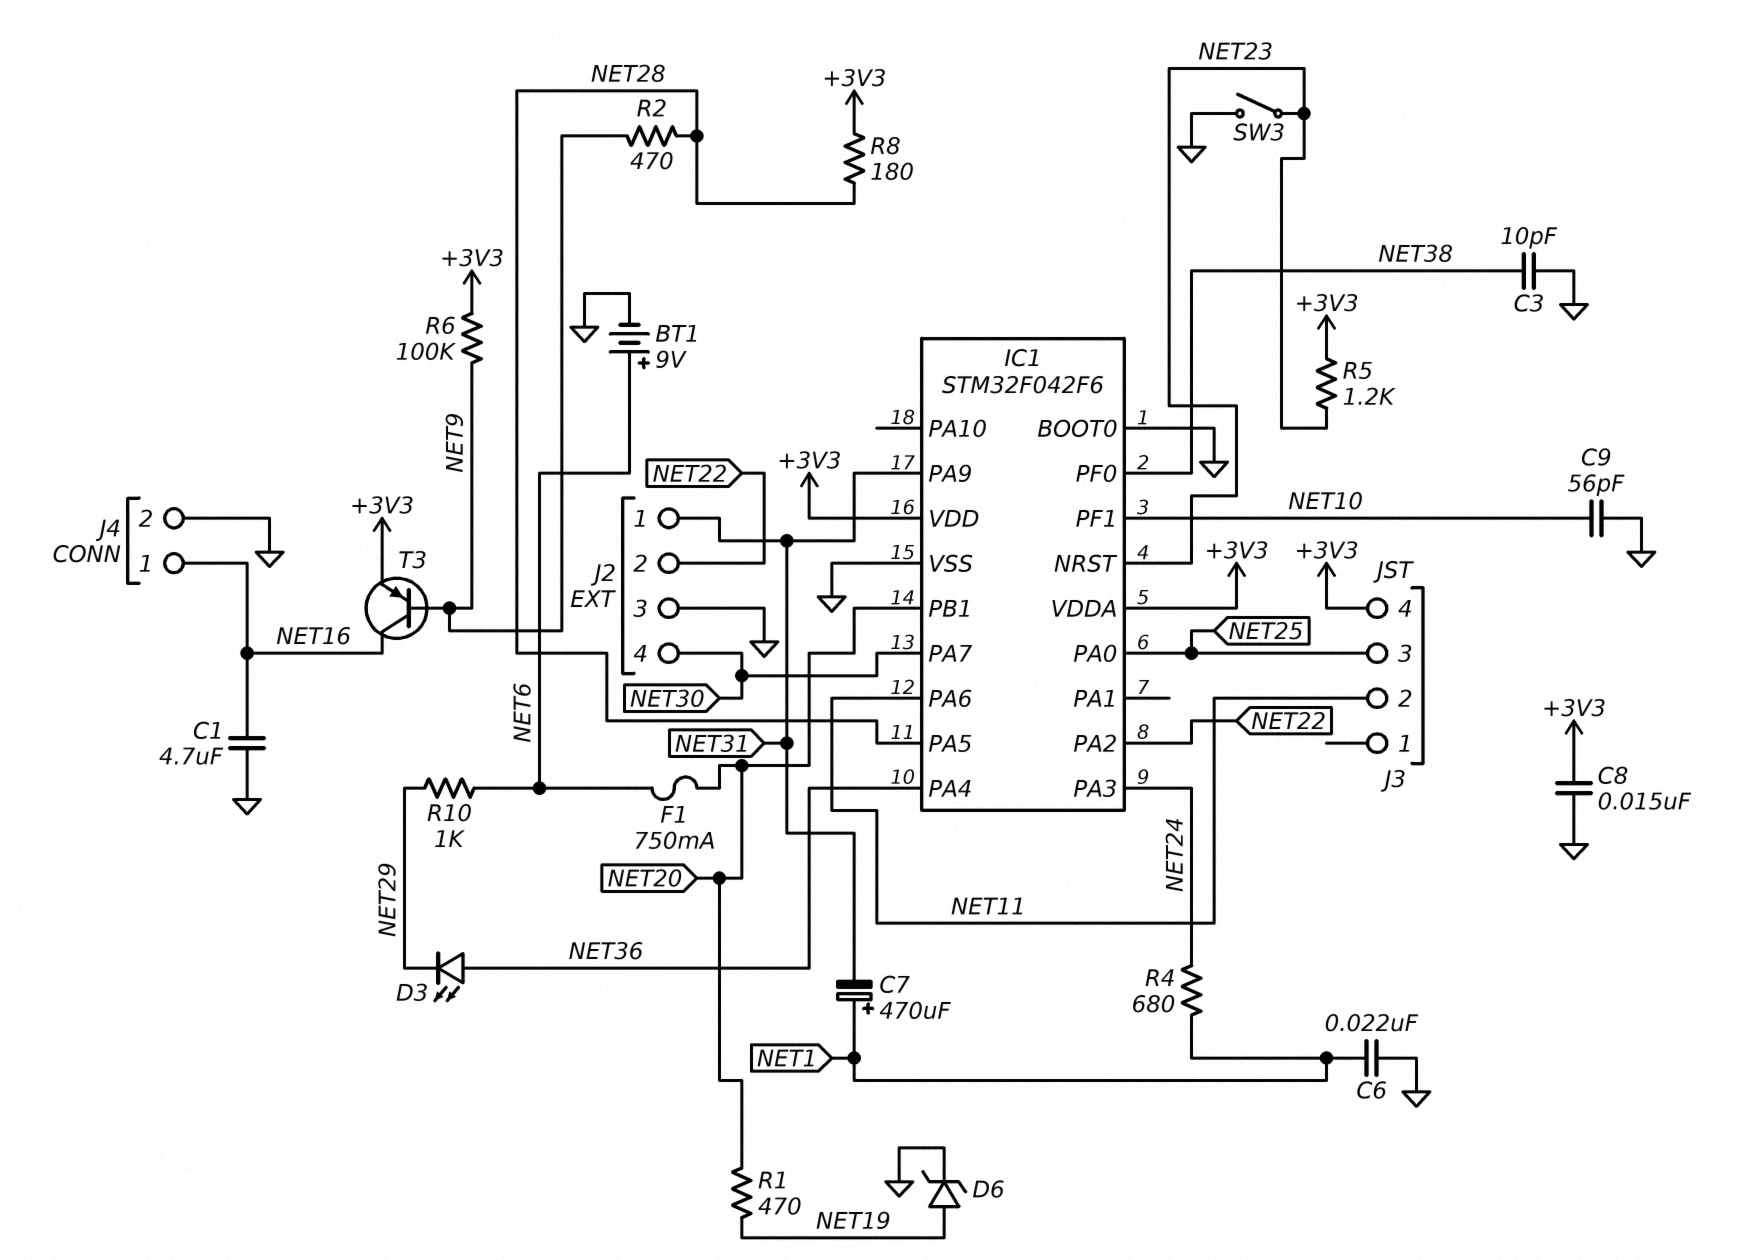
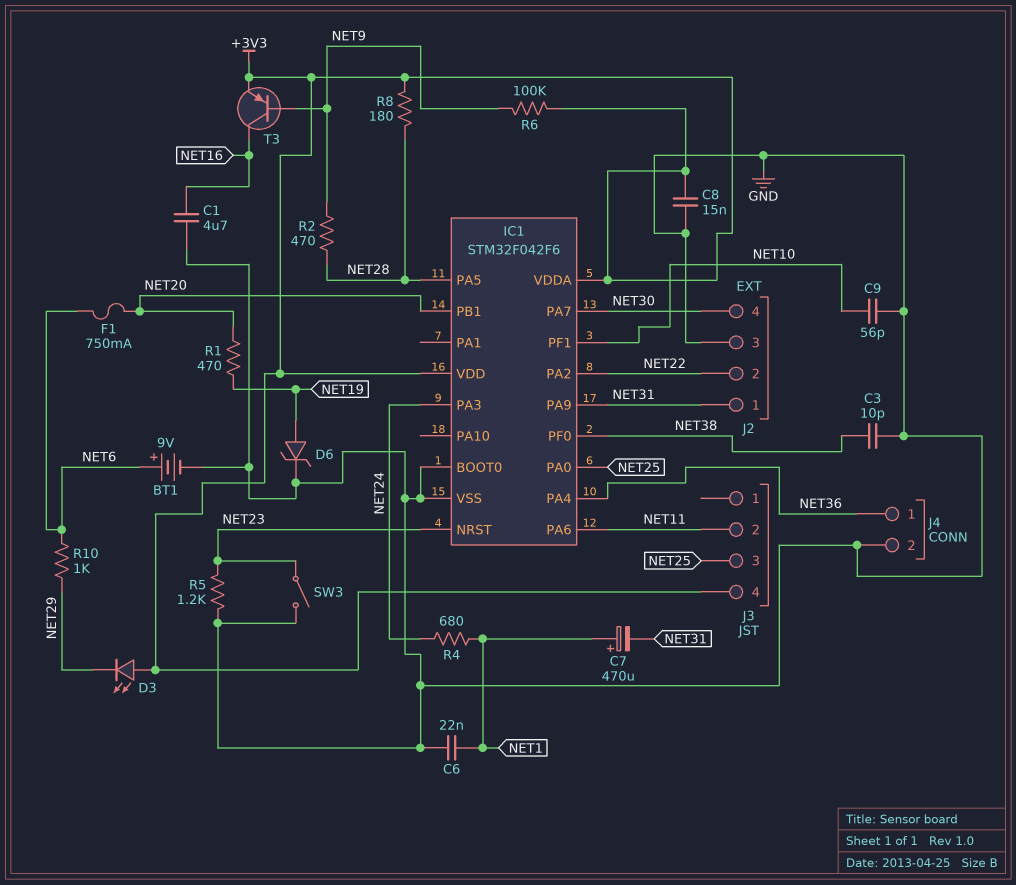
D3: LED (A NET36, K NET29) -> LED (A +3V3, K NET29)
J4 pin 1: NET16 -> NET36
R5: 1.2k (+3V3, NET23) -> 1.2k (GND, NET23)

